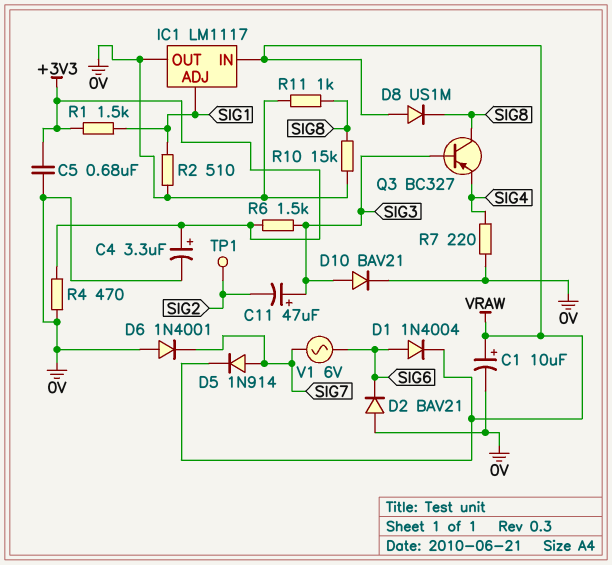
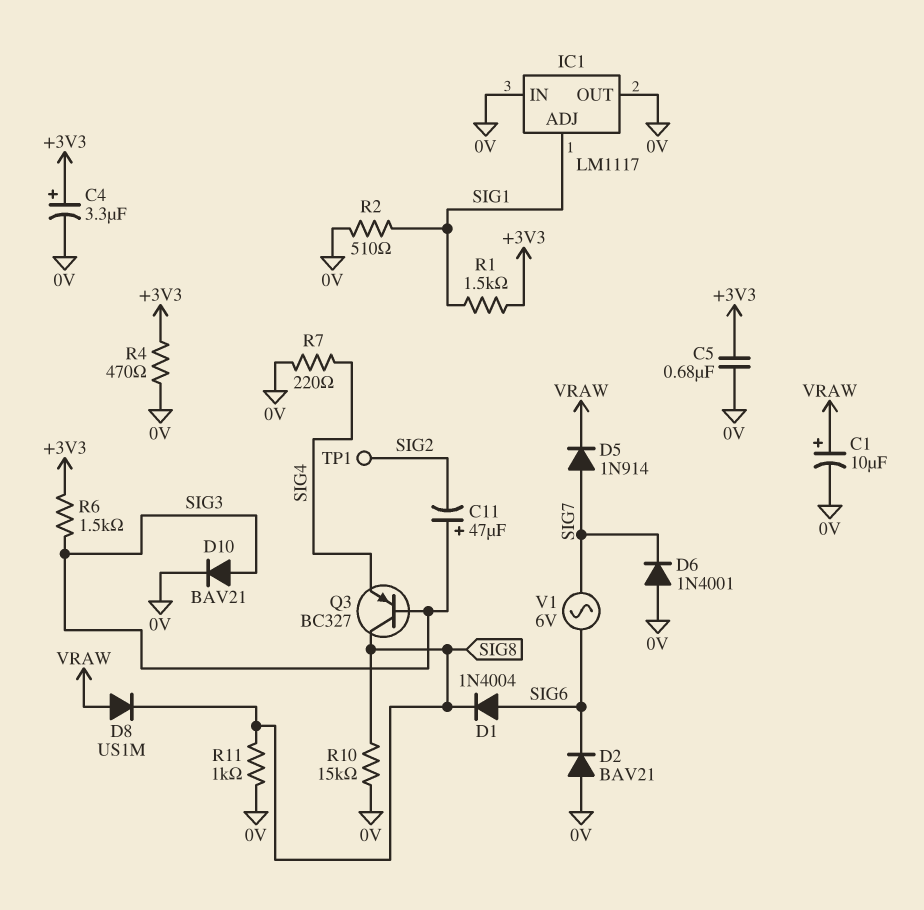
D1: diode 1N4004 (A SIG6, K VRAW) -> diode 1N4004 (A SIG6, K SIG8)
IC1 pin IN: VRAW -> 0V

